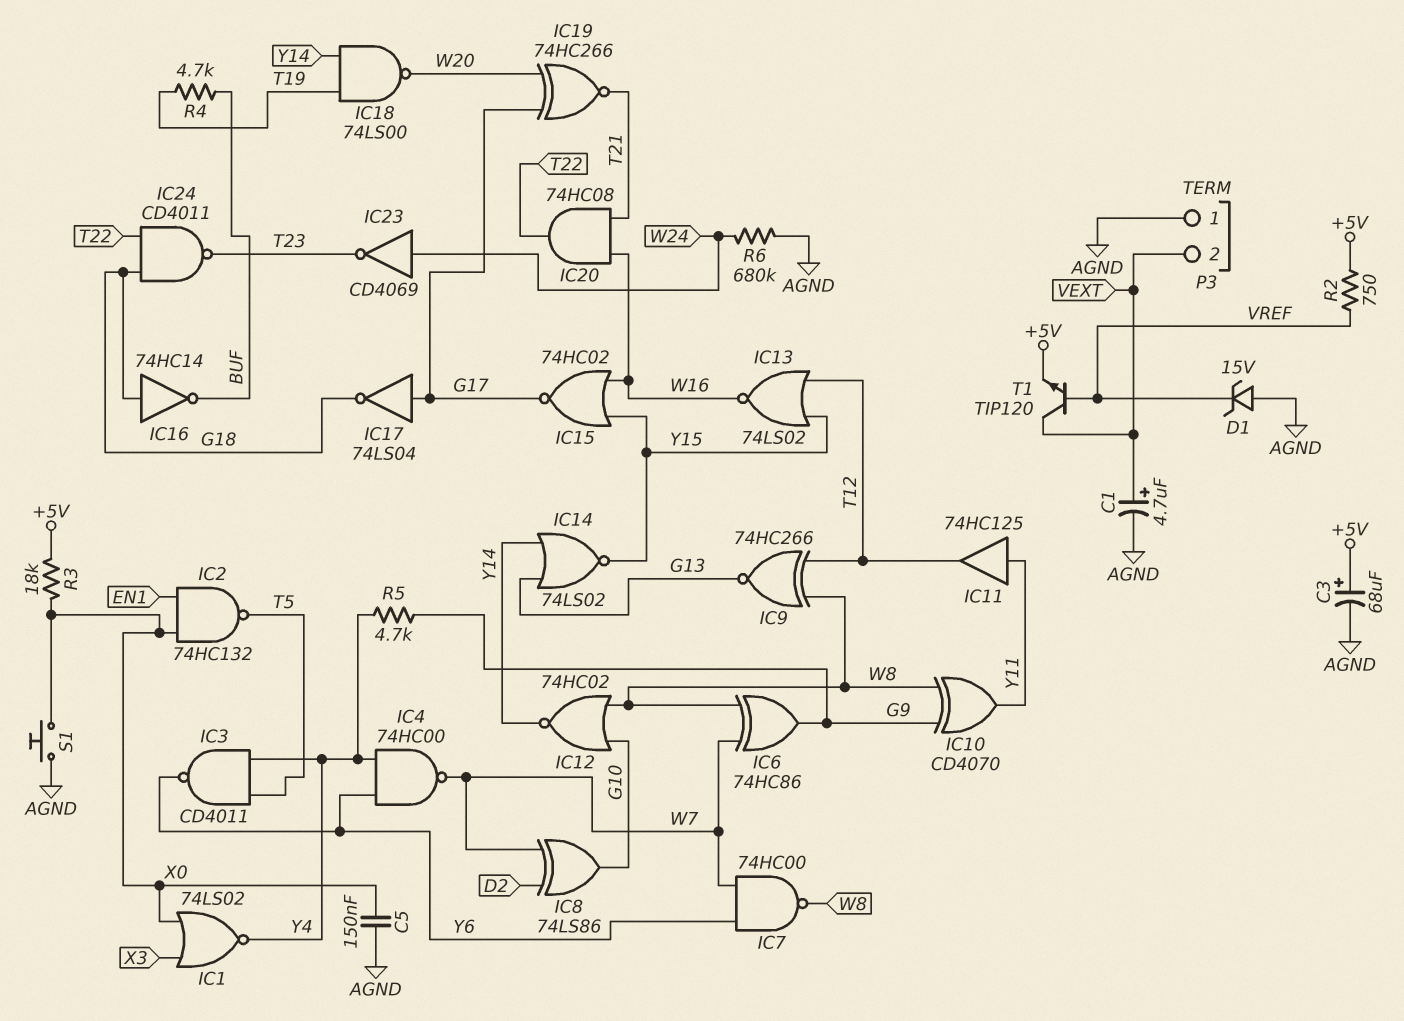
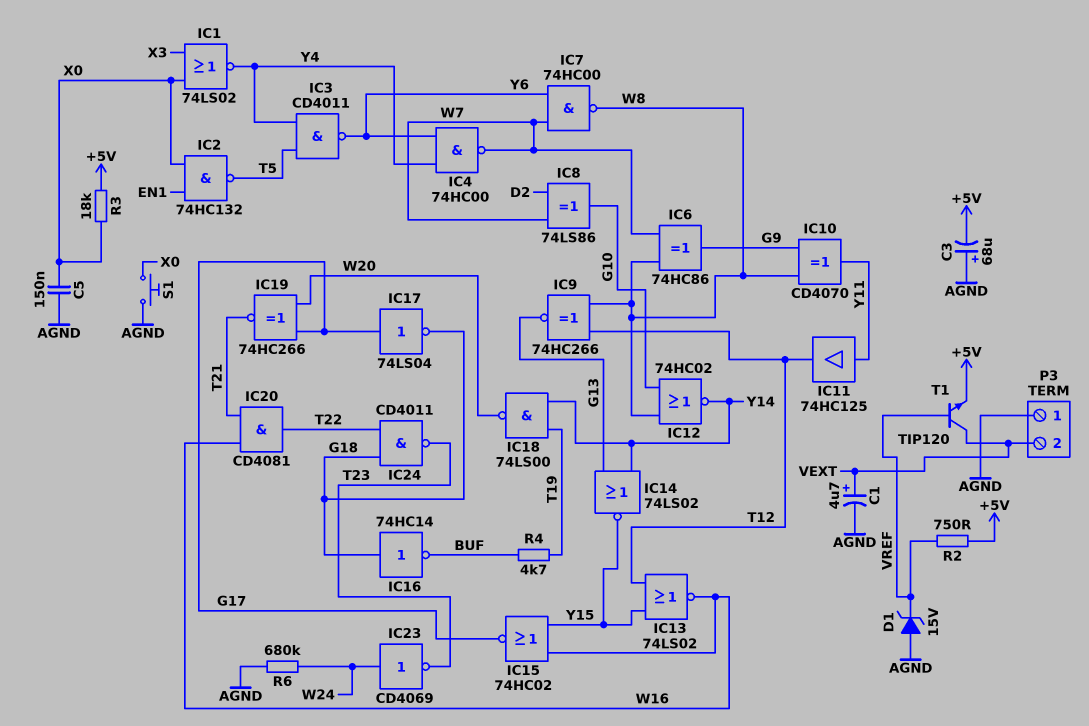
C3: 68uF (plus +5V, minus AGND) -> 68uF (plus AGND, minus +5V)
IC20: AND 74HC08 (in T21, in W16, out T22) -> AND CD4081 (in T21, in W16, out T22)
R5: 4.7k (G9, Y4) -> none

